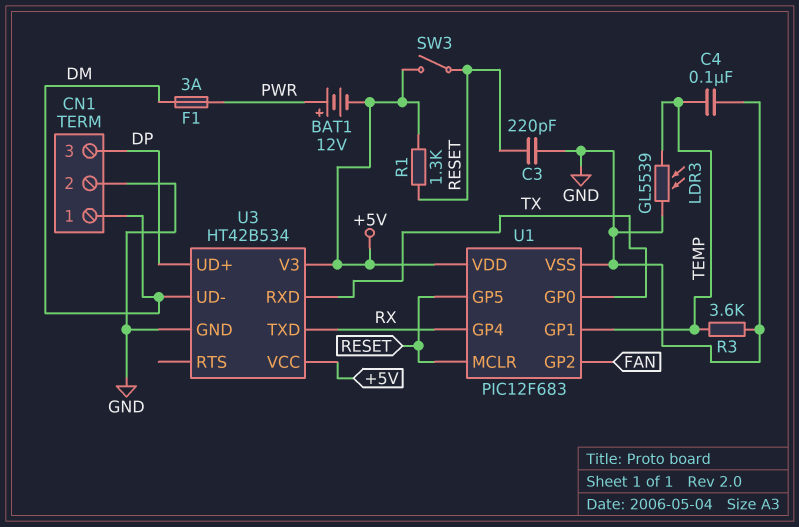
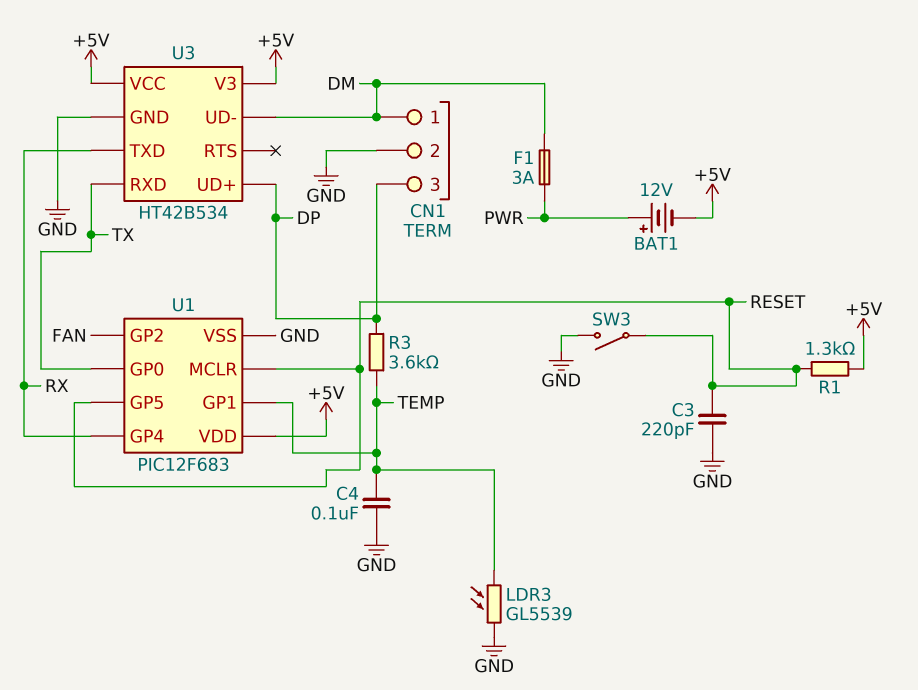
R3: 3.6k (GND, TEMP) -> 3.6k (DP, TEMP)
SW3: switch (+5V, RESET) -> switch (GND, RESET)

